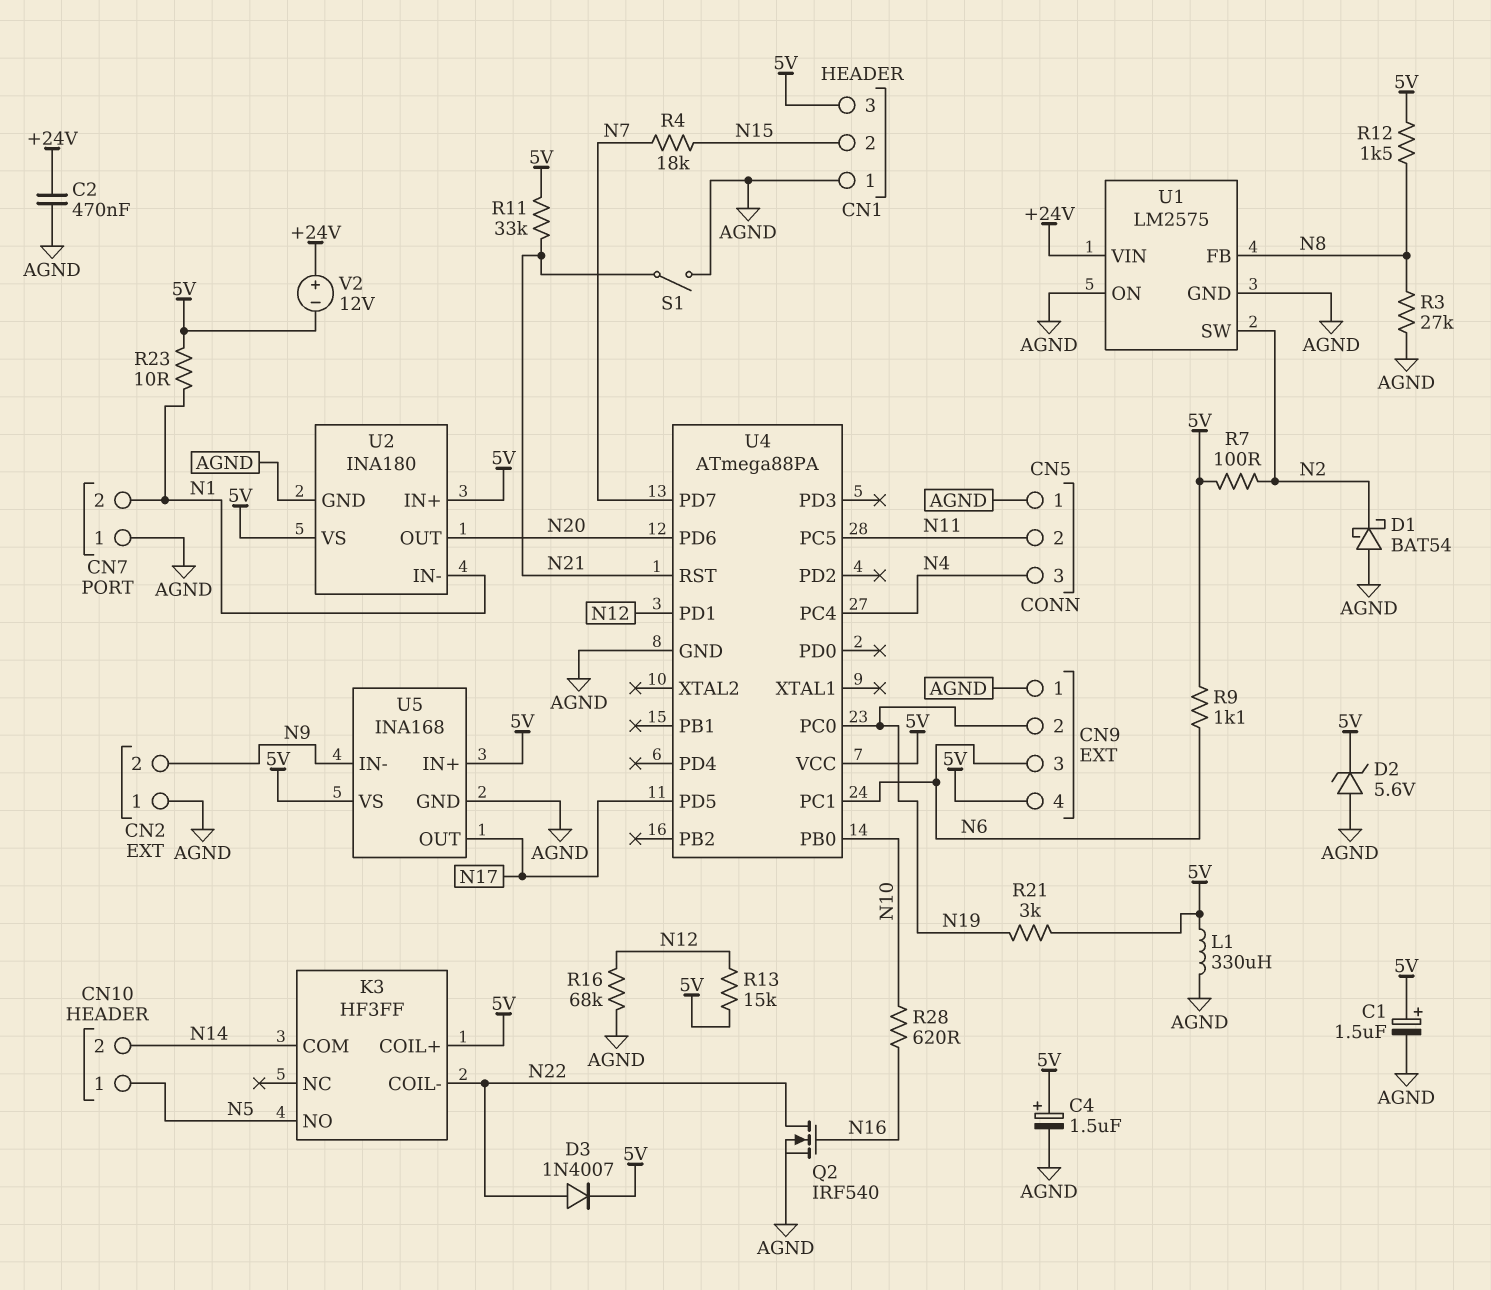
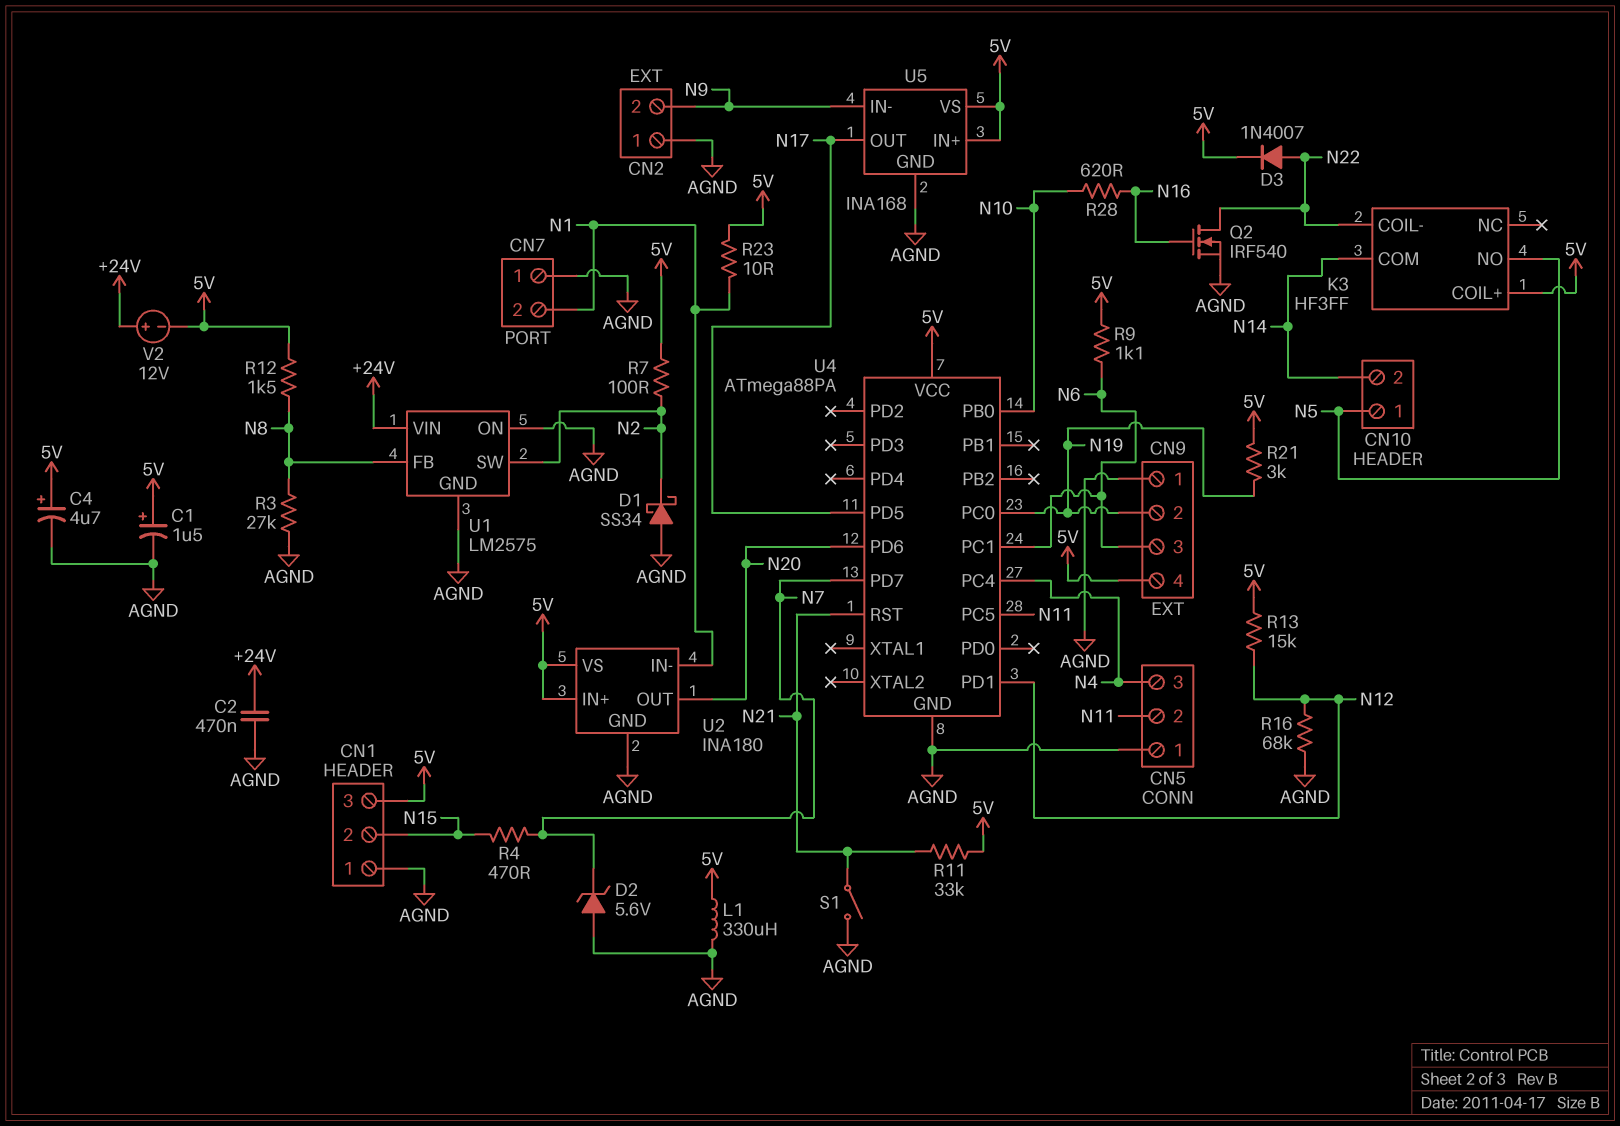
C4: 1.5uF (plus 5V, minus AGND) -> 4.7uF (plus 5V, minus AGND)
D1: schottky BAT54 (A AGND, K N2) -> schottky SS34 (A AGND, K N2)
D2: zener 5.6V (A AGND, K 5V) -> zener 5.6V (A AGND, K N7)
R4: 18k (N7, N15) -> 470 (N7, N15)

